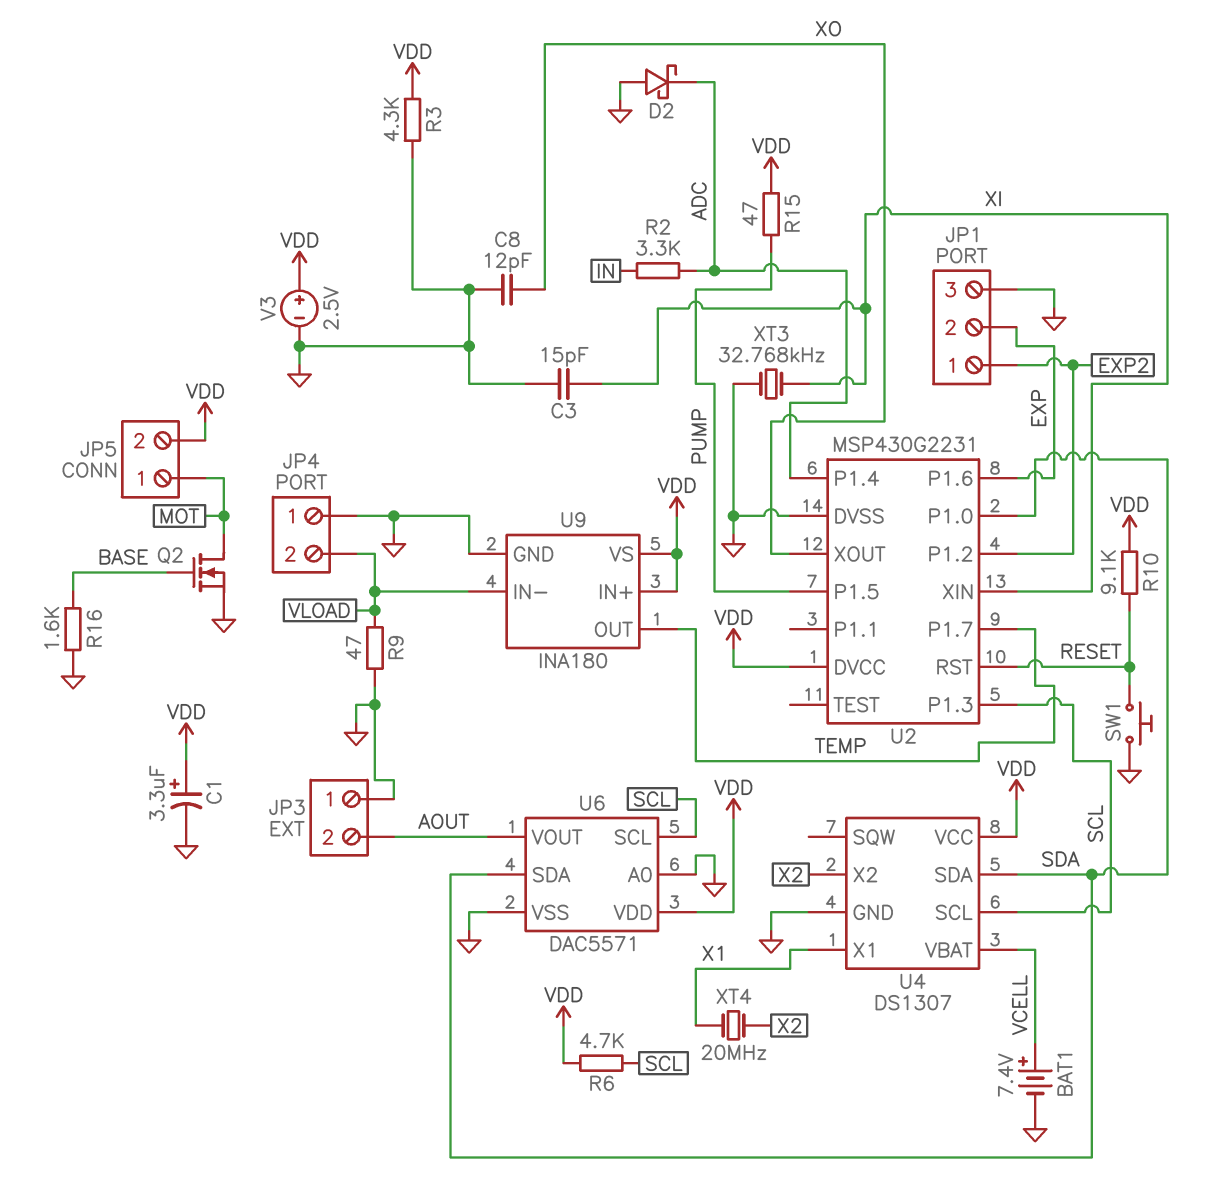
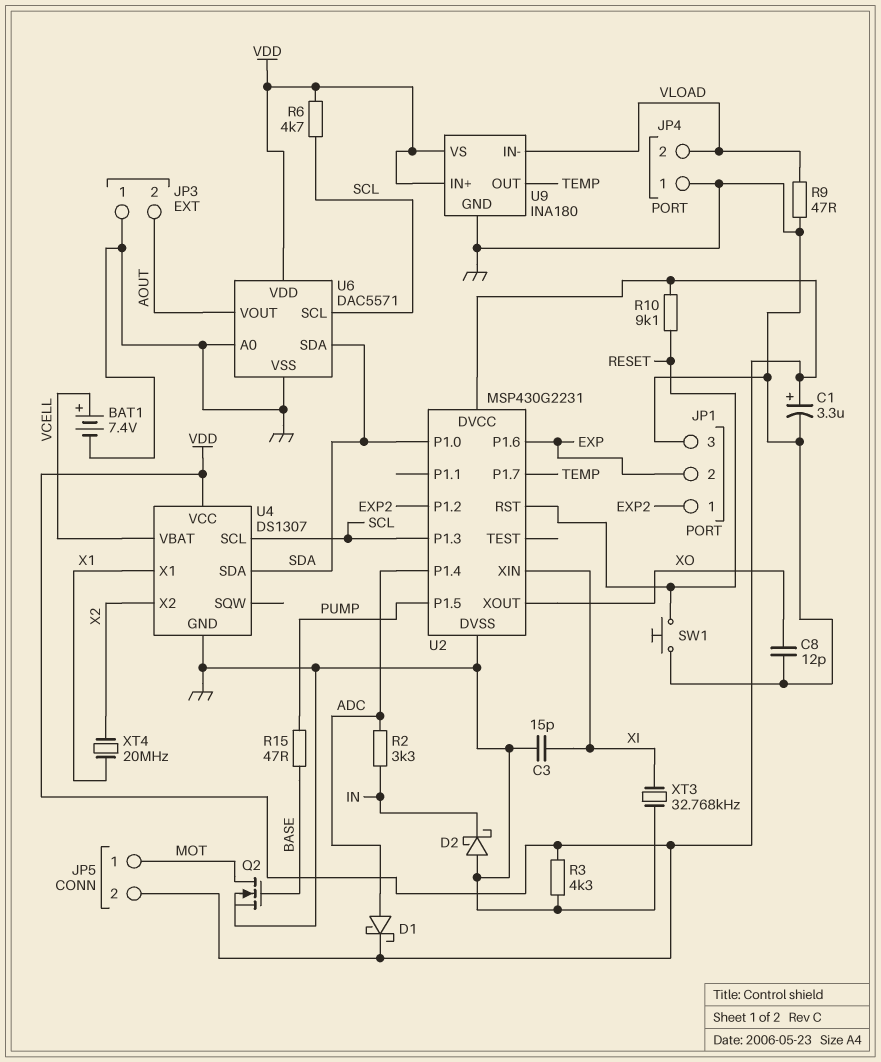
D1: none -> schottky (A ADC, K VDD)
D2: schottky (A GND, K ADC) -> schottky (A GND, K IN)
R15: 47 (PUMP, VDD) -> 47 (BASE, PUMP)
R16: 1.6k (BASE, GND) -> none
V3: 2.5V (plus VDD, minus GND) -> none

